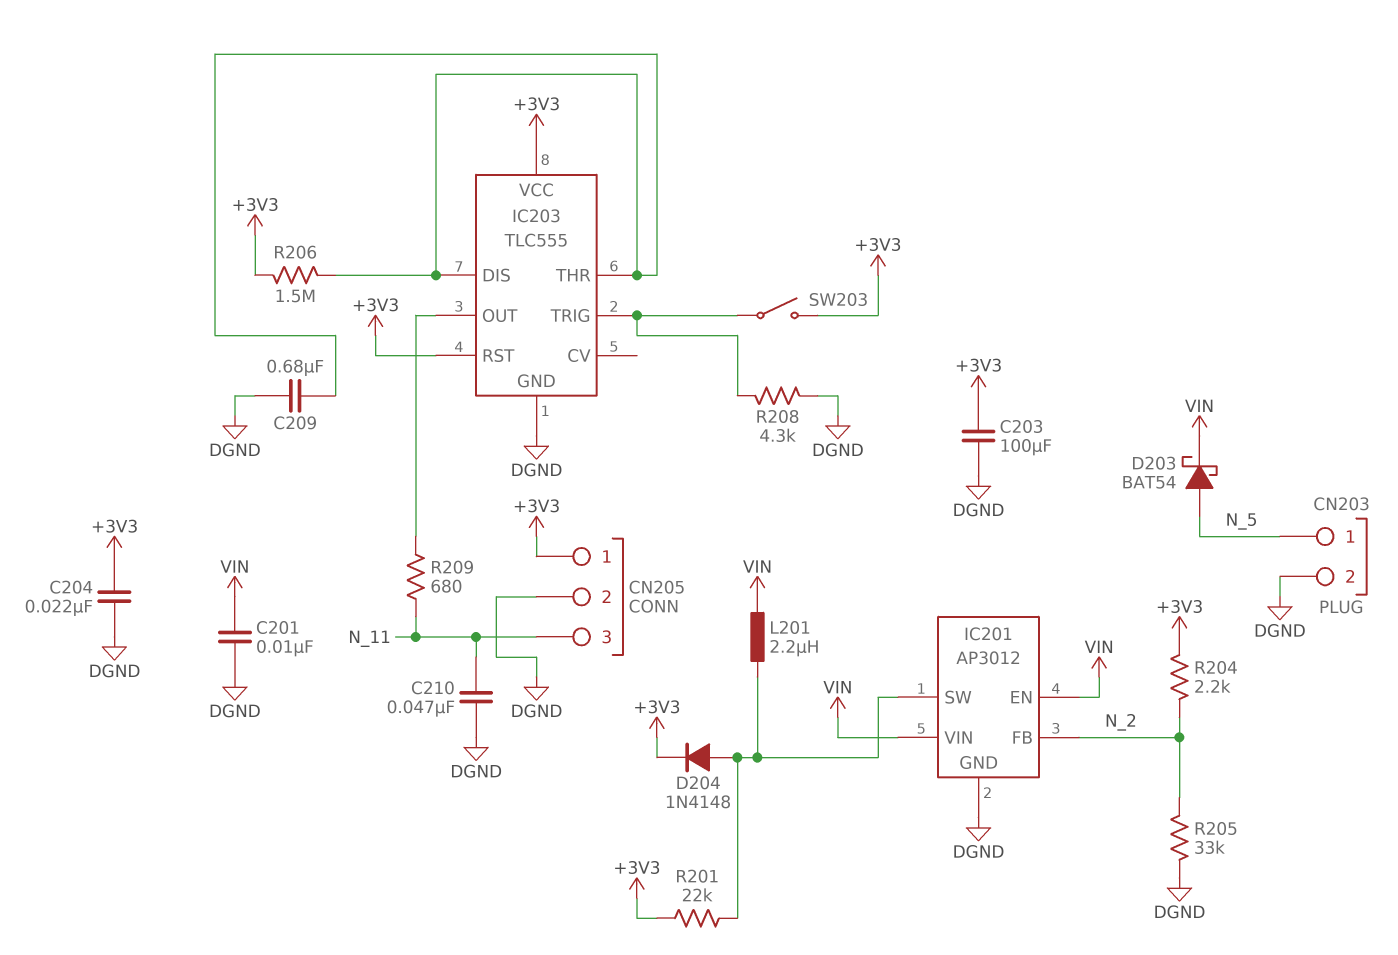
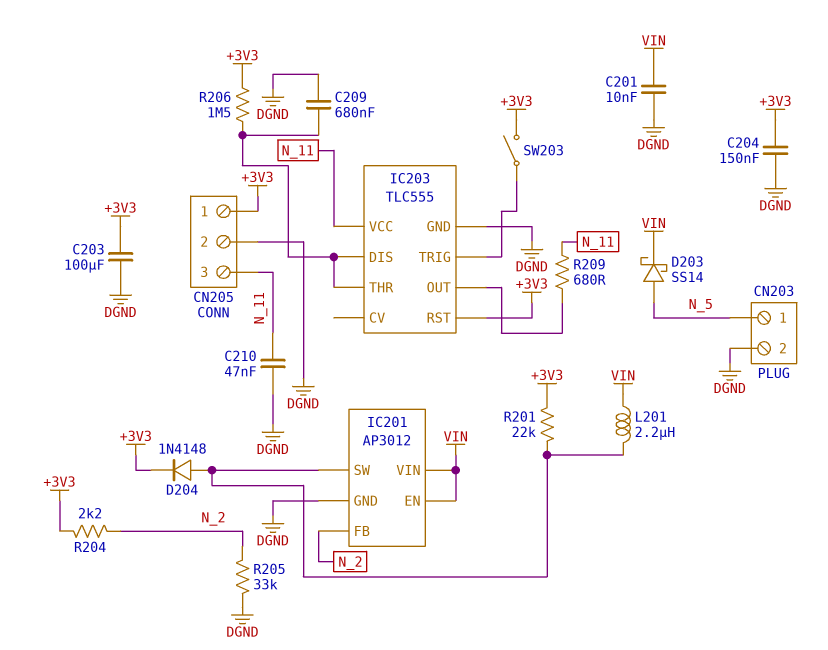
C204: 22nF (+3V3, DGND) -> 150nF (+3V3, DGND)
D203: schottky BAT54 (A N_5, K VIN) -> schottky SS14 (A N_5, K VIN)
IC203 pin VCC: +3V3 -> N_11
R208: 4.3k (DGND, IC203/TRIG) -> none

